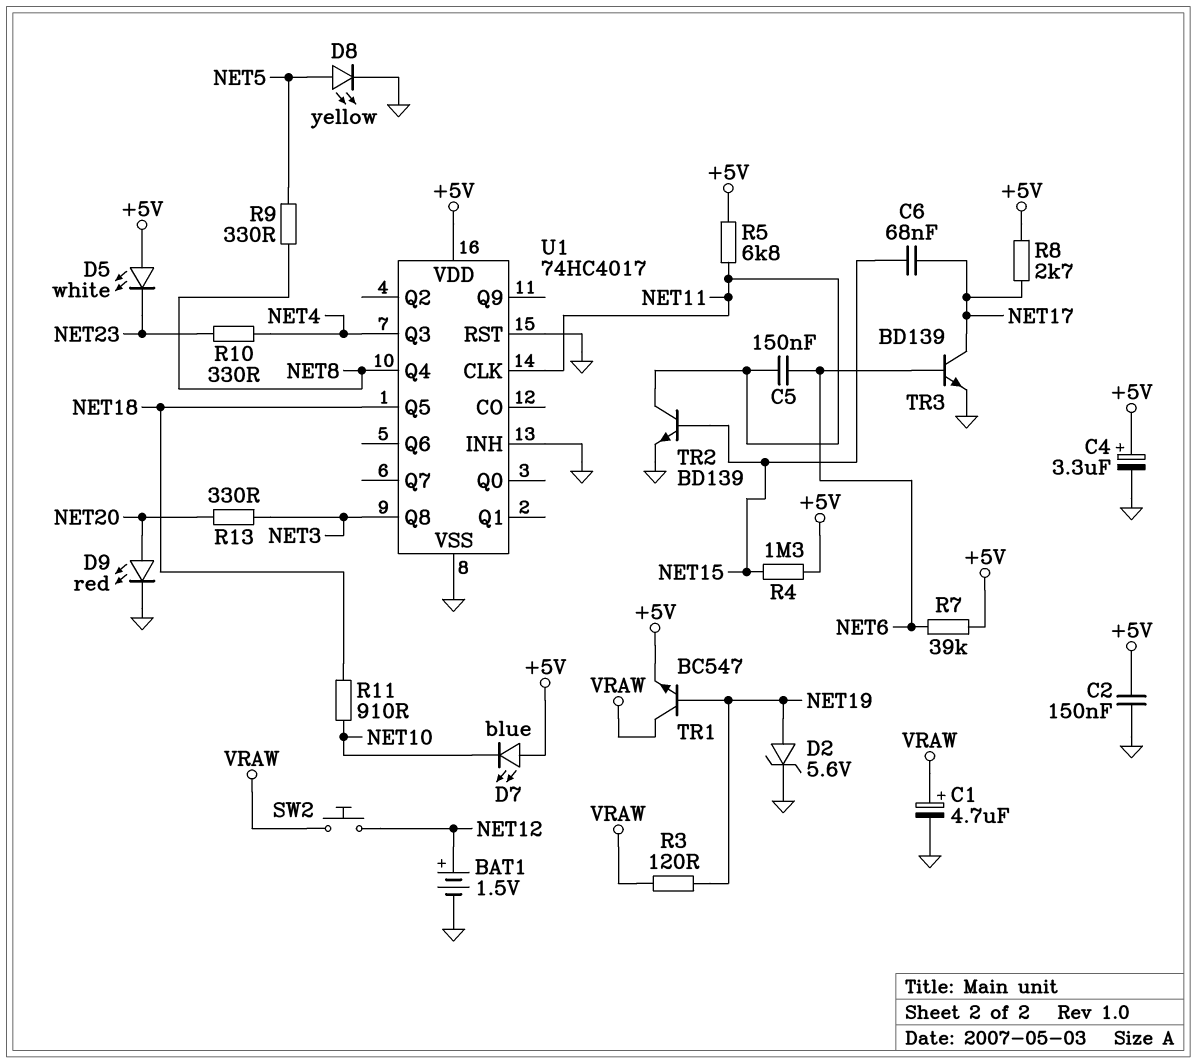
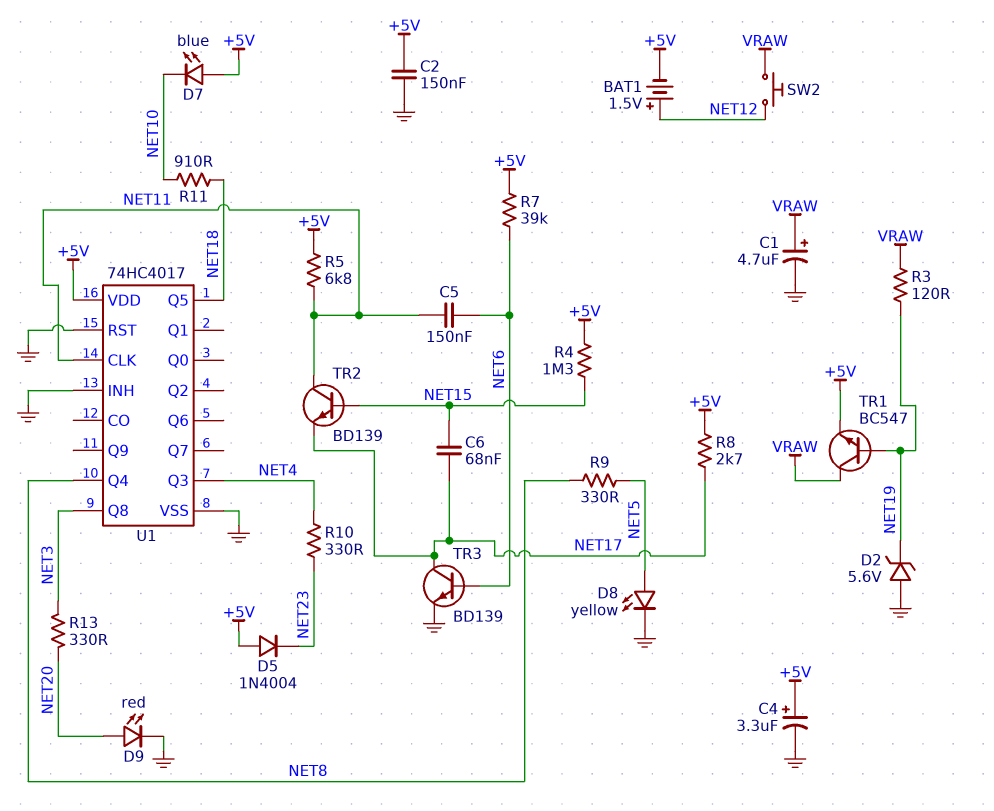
BAT1: 1.5V (plus NET12, minus GND) -> 1.5V (plus NET12, minus +5V)
D2: zener 5.6V (A NET19, K GND) -> zener 5.6V (A GND, K NET19)
D5: LED white (A +5V, K NET23) -> diode 1N4004 (A +5V, K NET23)
TR2: NPN BD139 (B NET15, C NET11, E GND) -> NPN BD139 (B NET15, C NET11, E NET17)

